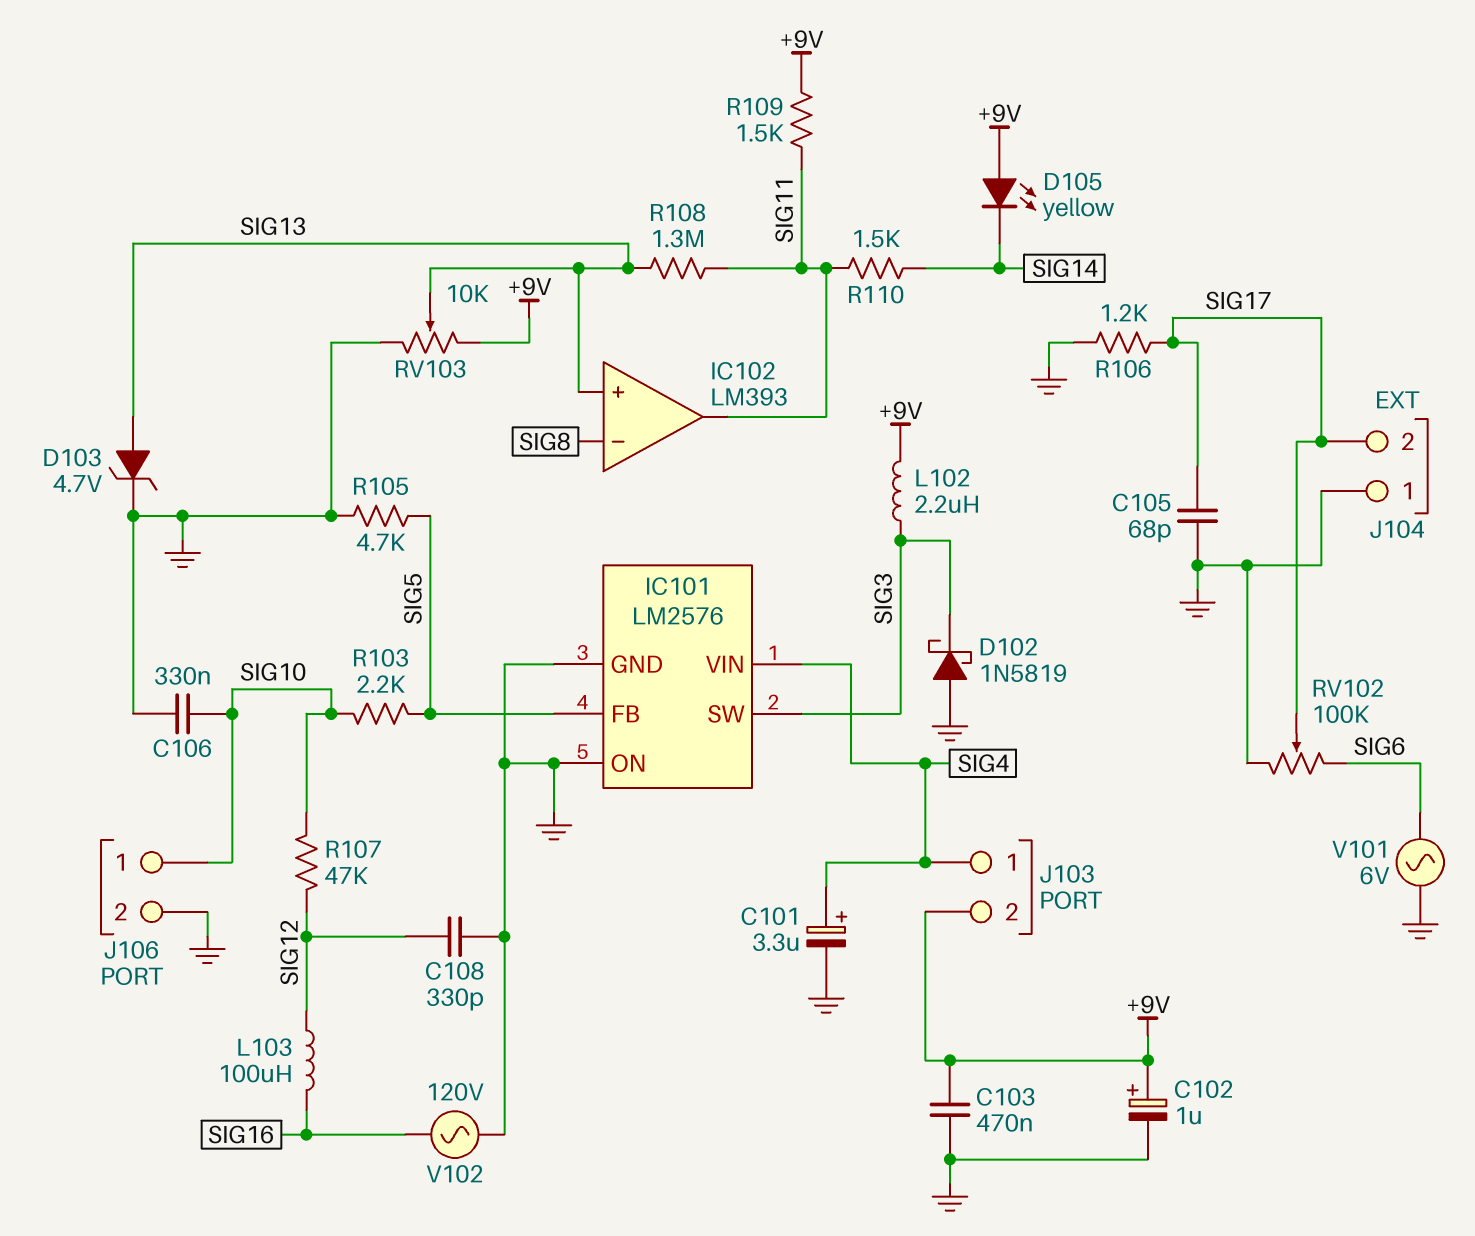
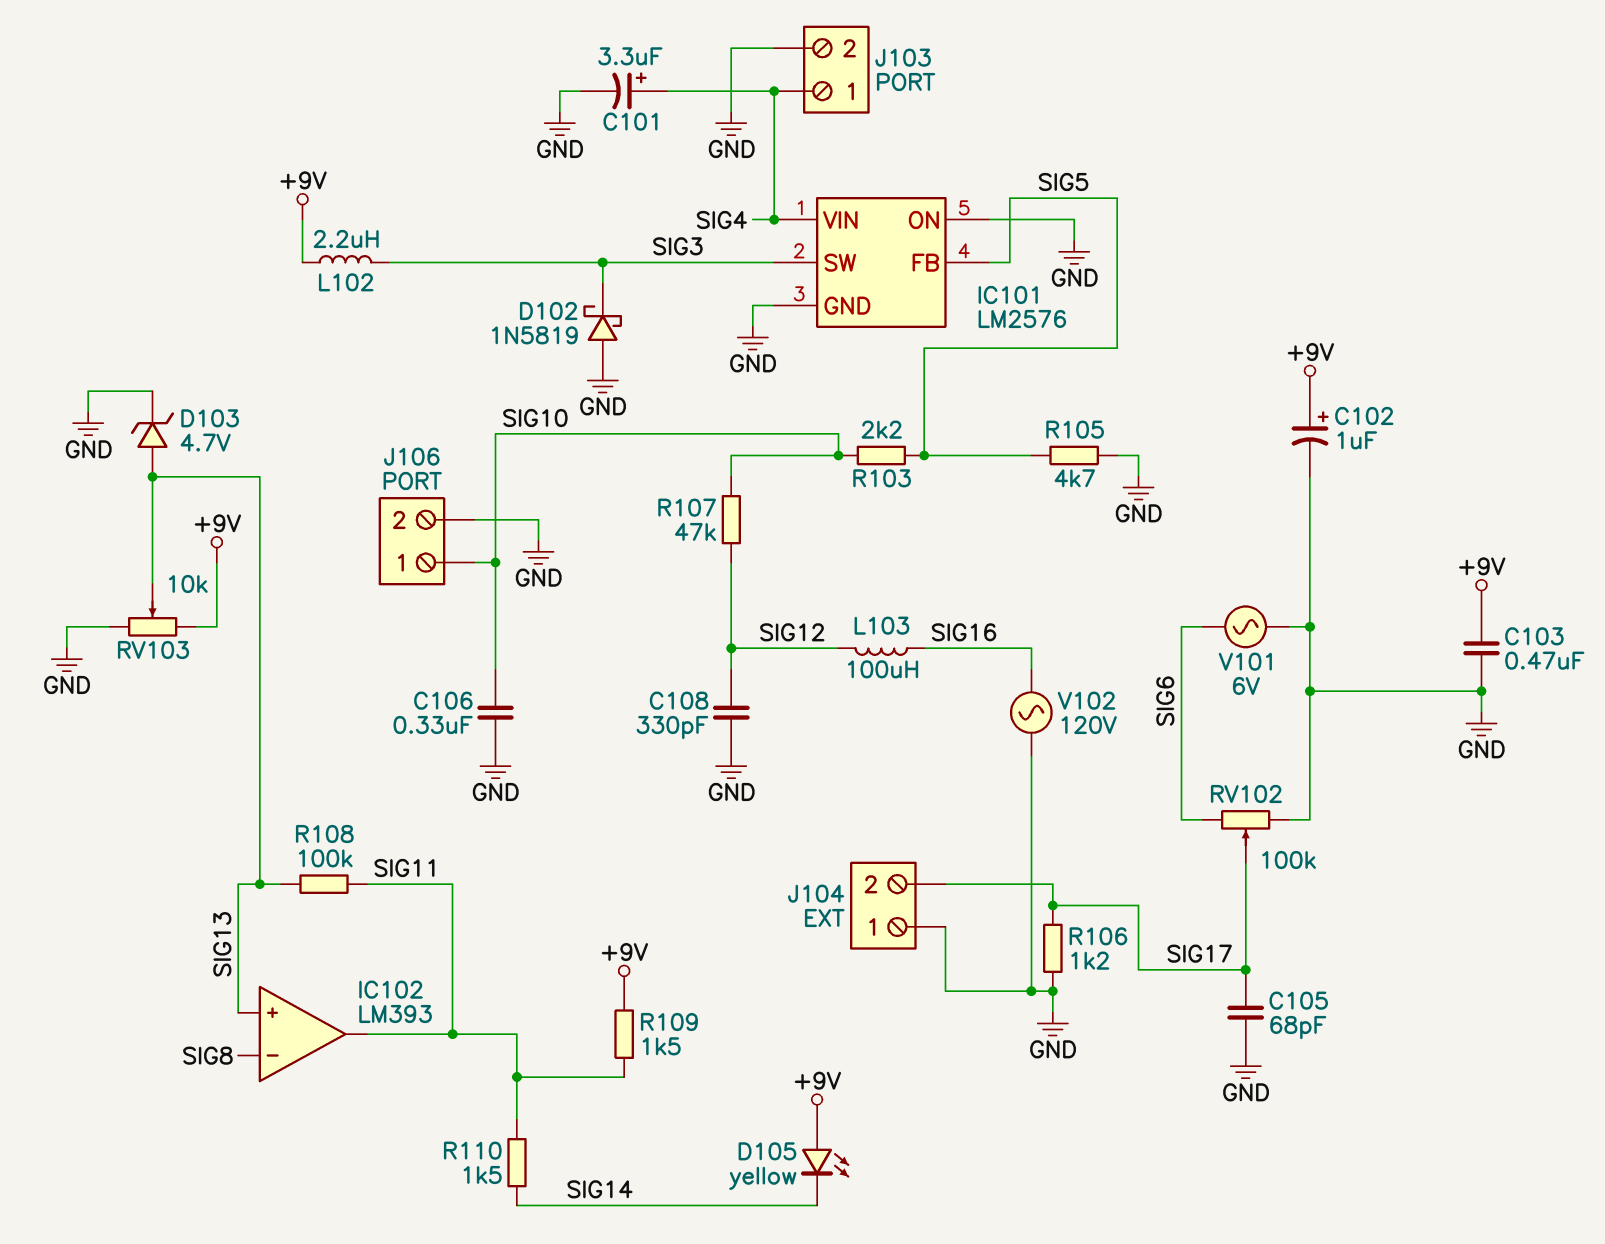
J103 pin 2: +9V -> GND
R108: 1.3M (SIG11, SIG13) -> 100k (SIG11, SIG13)

